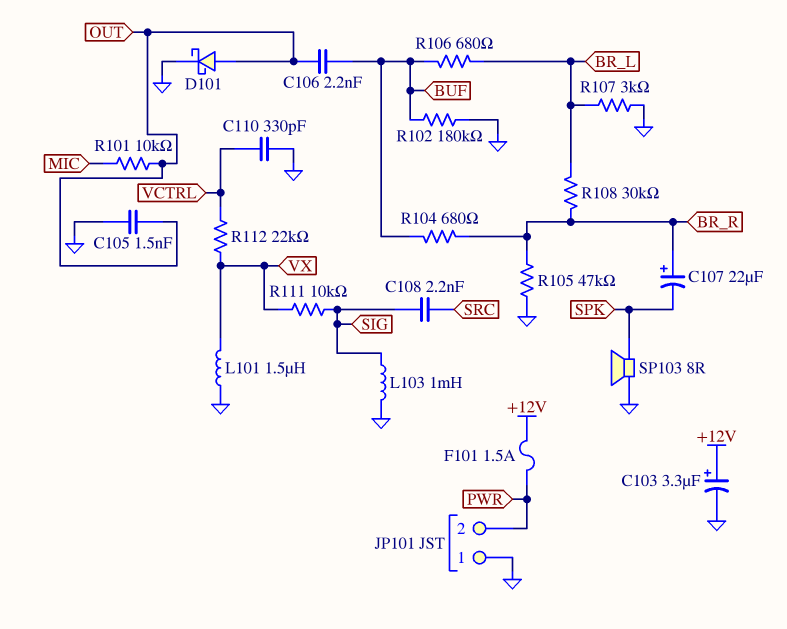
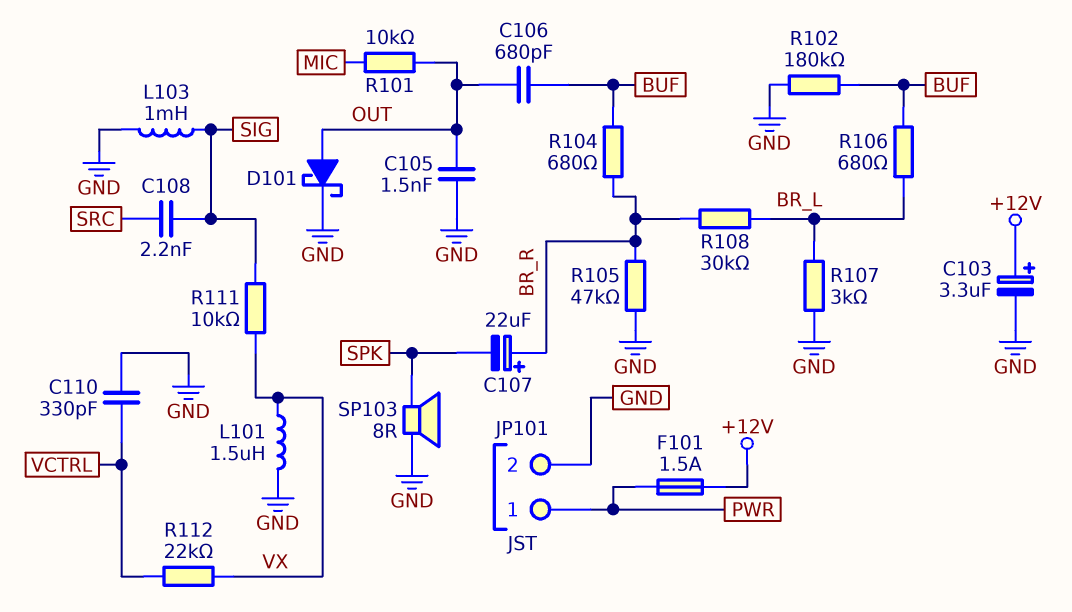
C106: 2.2nF (BUF, OUT) -> 680pF (BUF, OUT)
JP101 pin 1: GND -> PWR
JP101 pin 2: PWR -> GND

